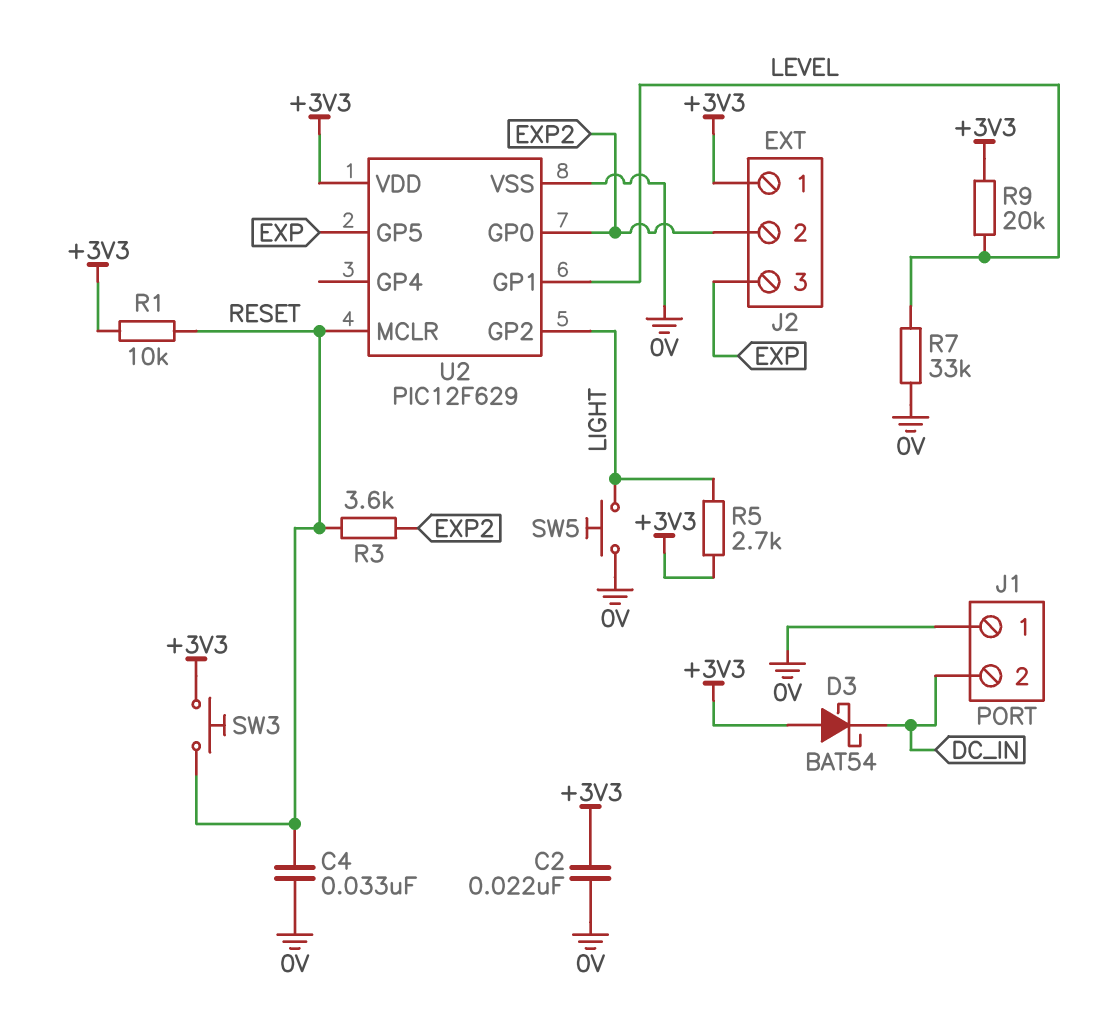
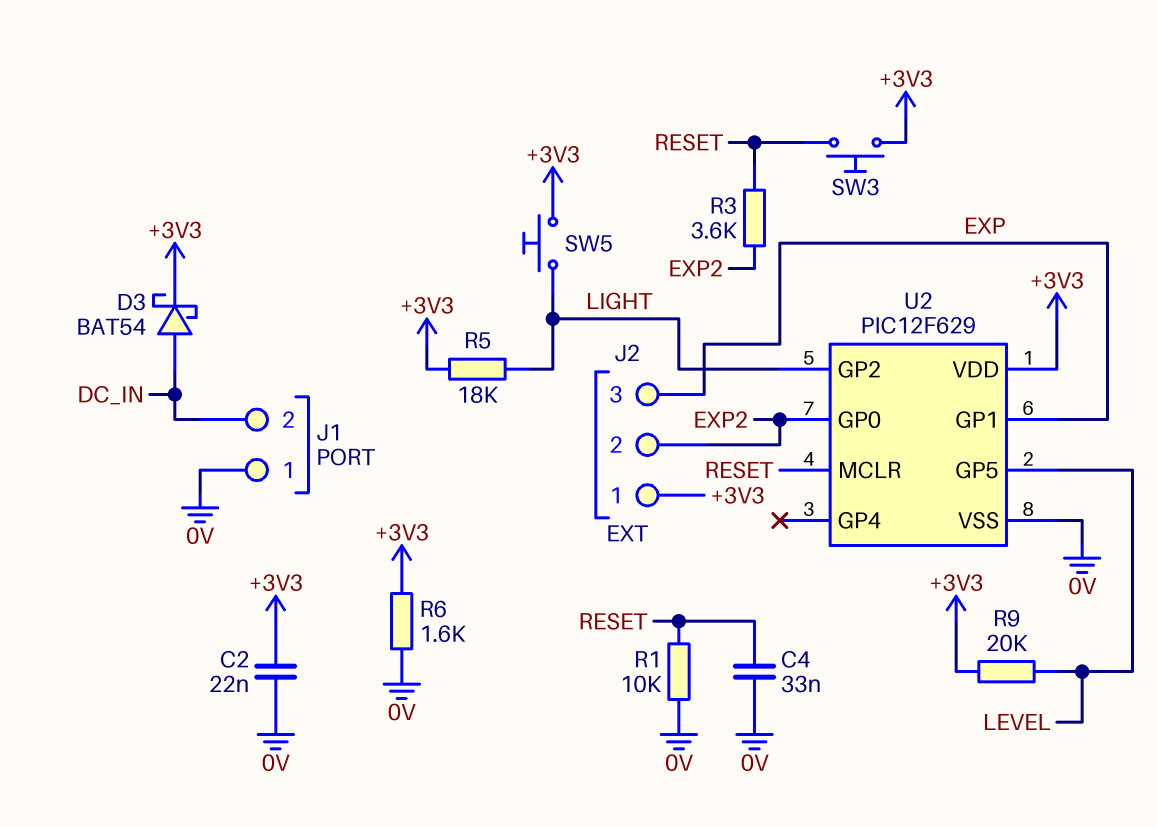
D3: schottky BAT54 (A +3V3, K DC_IN) -> schottky BAT54 (A DC_IN, K +3V3)
R1: 10k (+3V3, RESET) -> 10k (0V, RESET)
R5: 2.7k (+3V3, LIGHT) -> 18k (+3V3, LIGHT)
R6: none -> 1.6k (+3V3, 0V)
R7: 33k (0V, LEVEL) -> none
SW5: button (0V, LIGHT) -> button (+3V3, LIGHT)
U2 pin GP1: LEVEL -> EXP
U2 pin GP5: EXP -> LEVEL

